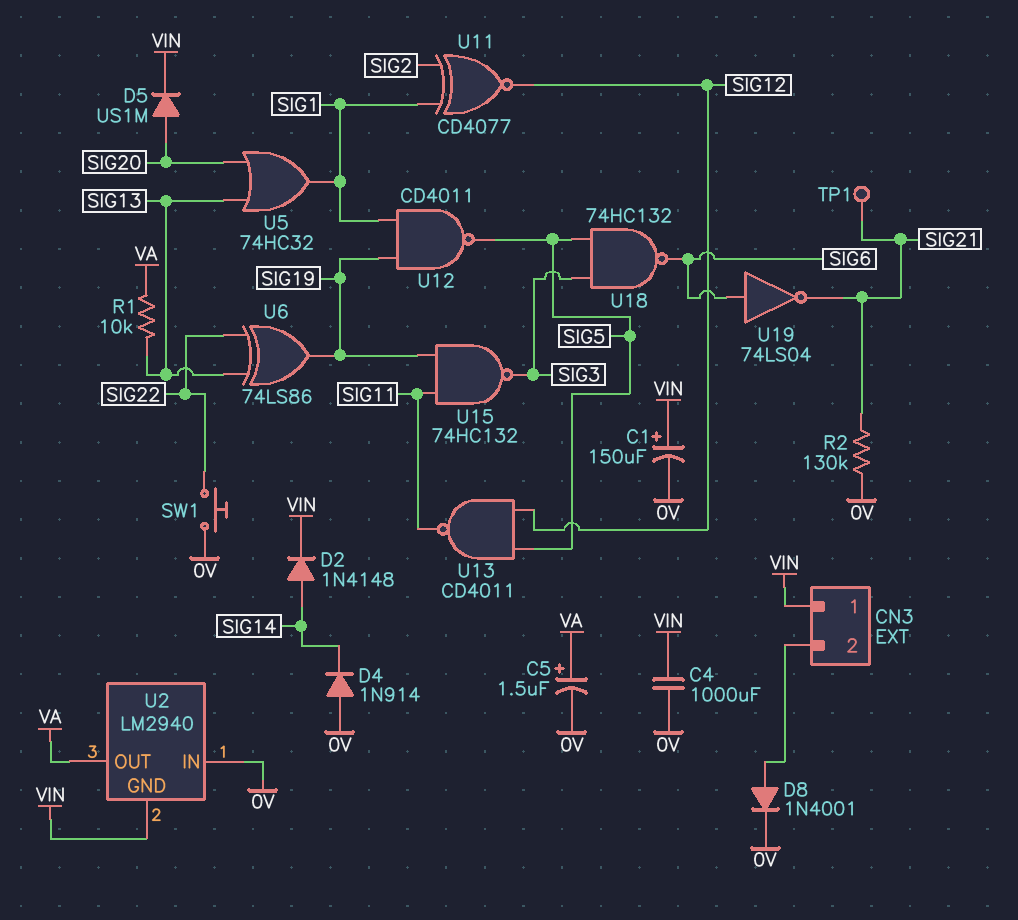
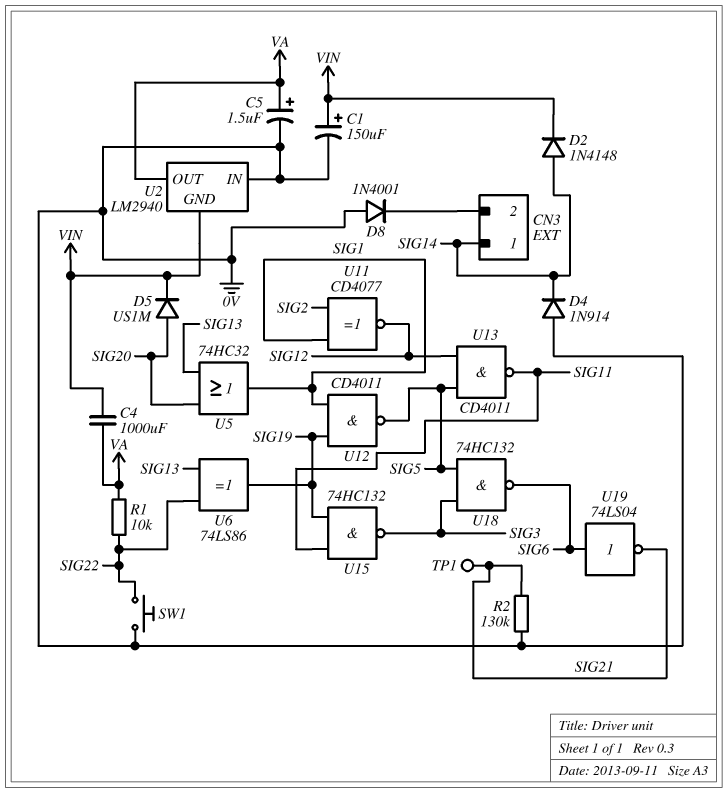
C4: 1000uF (0V, VIN) -> 1000uF (VA, VIN)
CN3 pin 1: VIN -> SIG14
D8: diode 1N4001 (A CN3/2, K 0V) -> diode 1N4001 (A 0V, K CN3/2)
R1: 10k (SIG13, VA) -> 10k (SIG22, VA)

